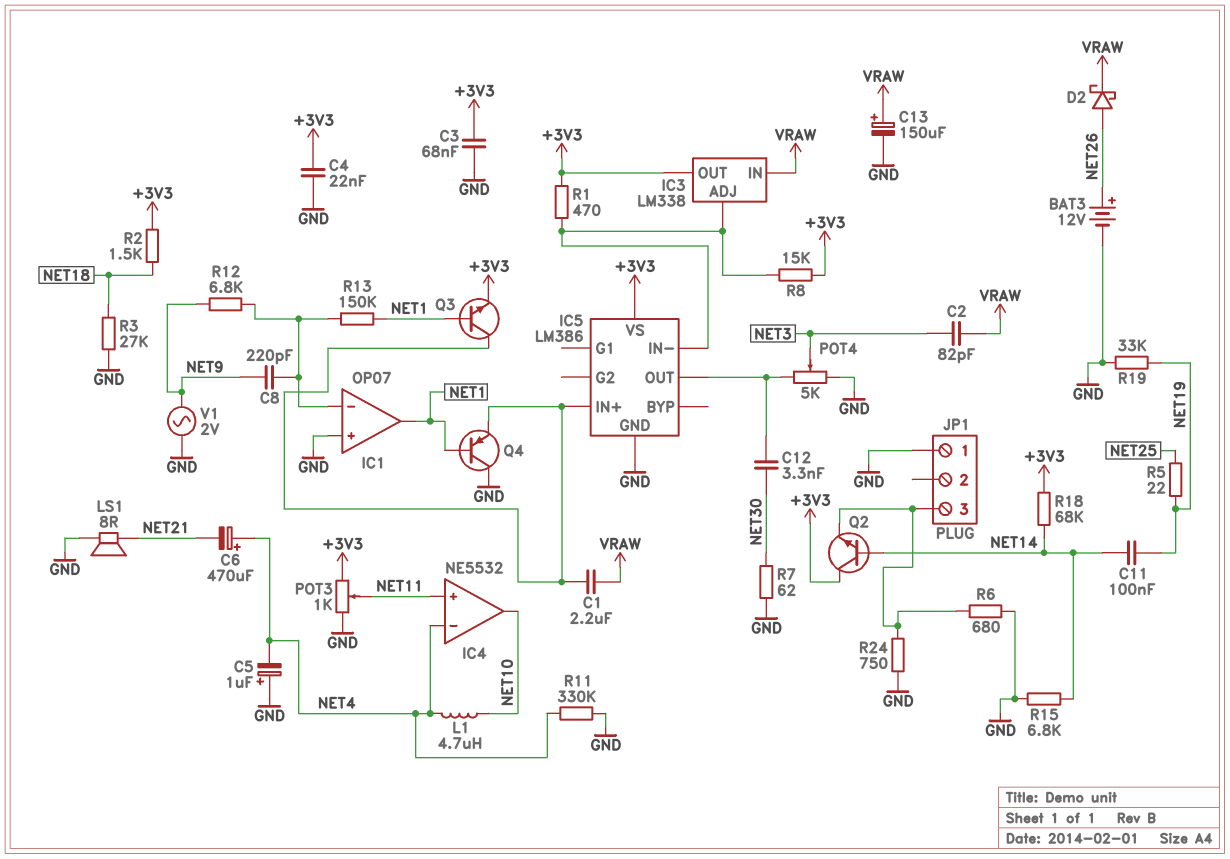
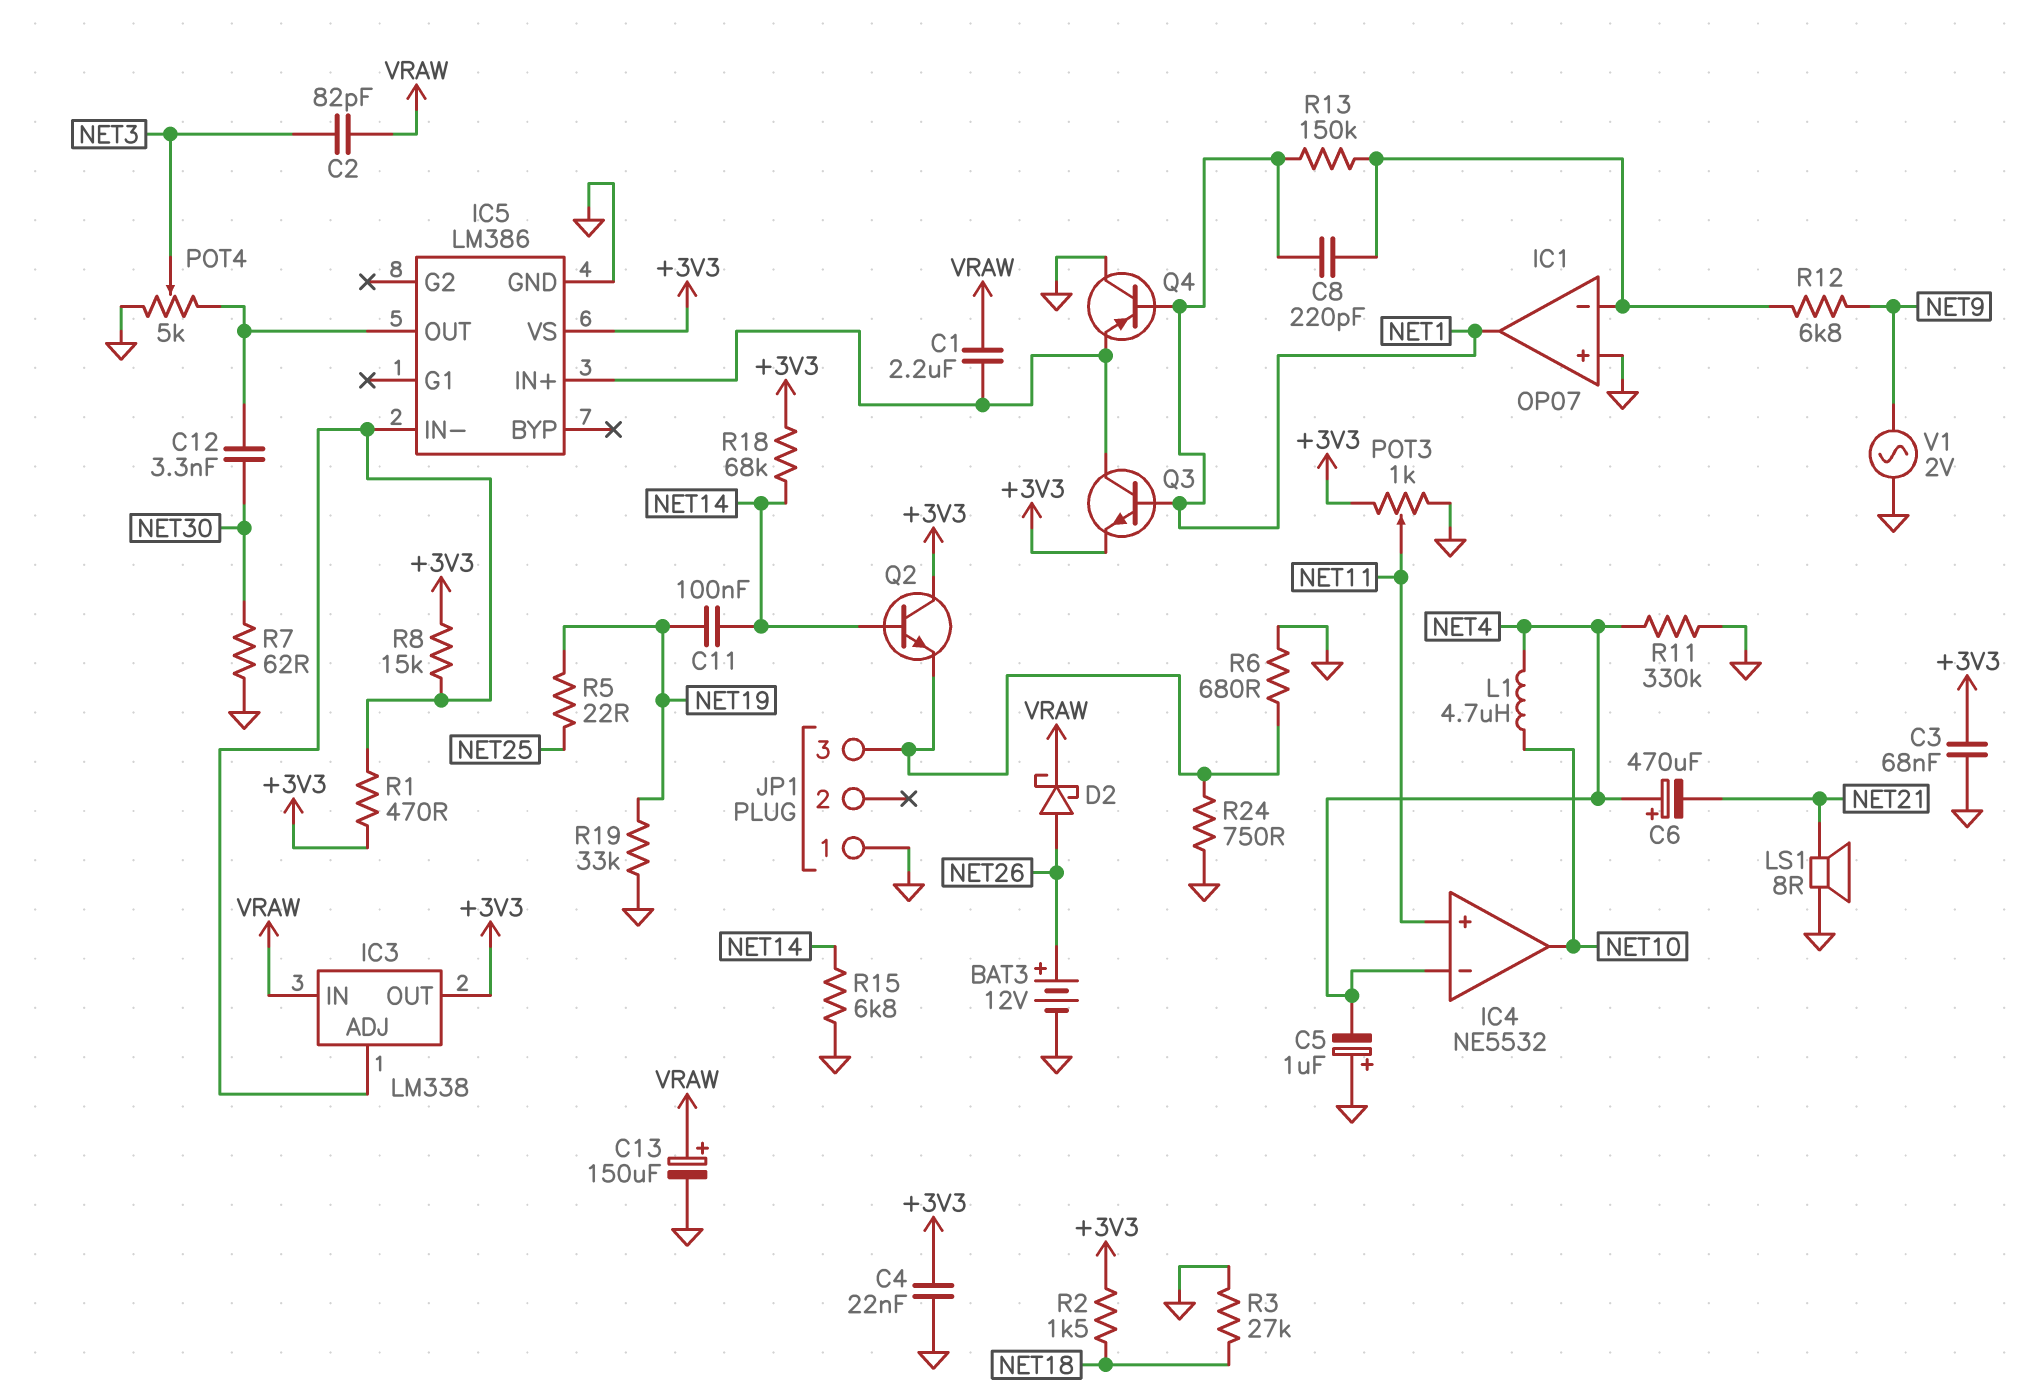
C8: 220pF (IC1/in-, NET9) -> 220pF (IC1/in-, NET1)

